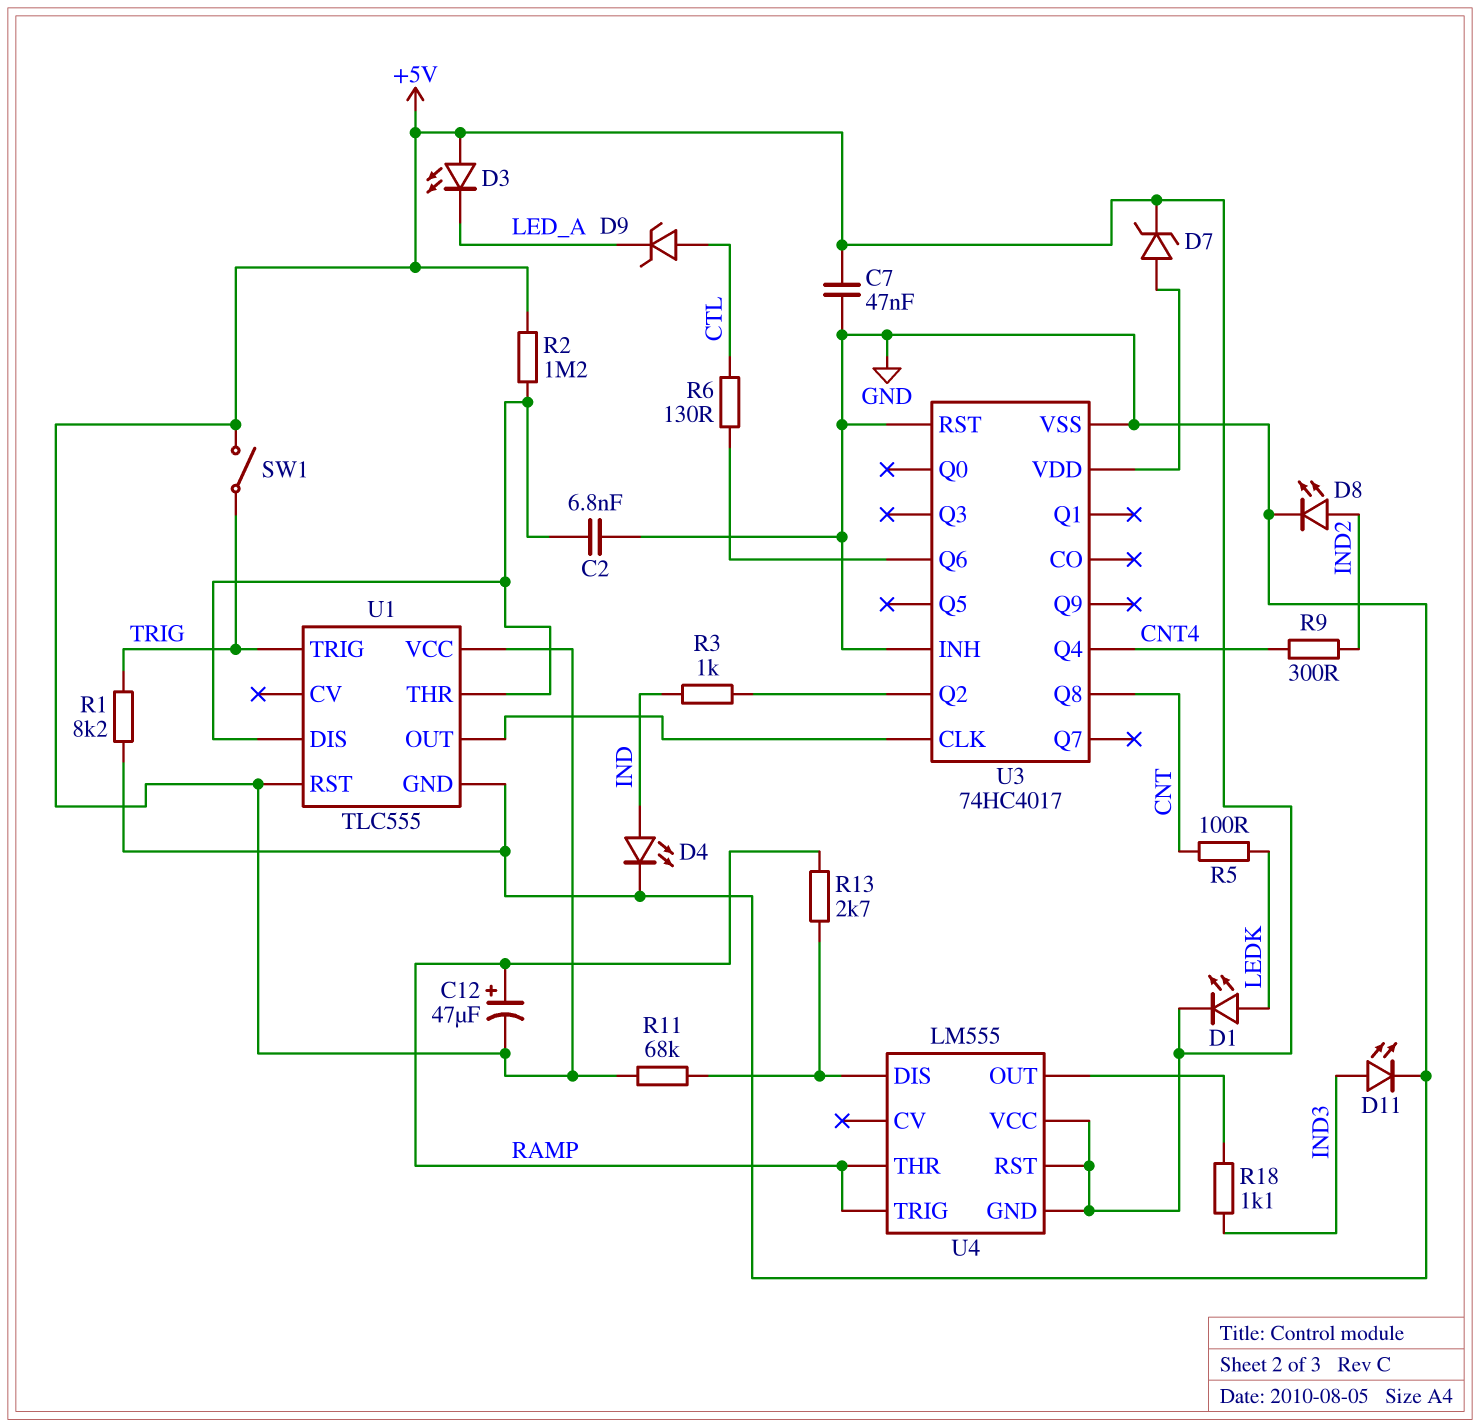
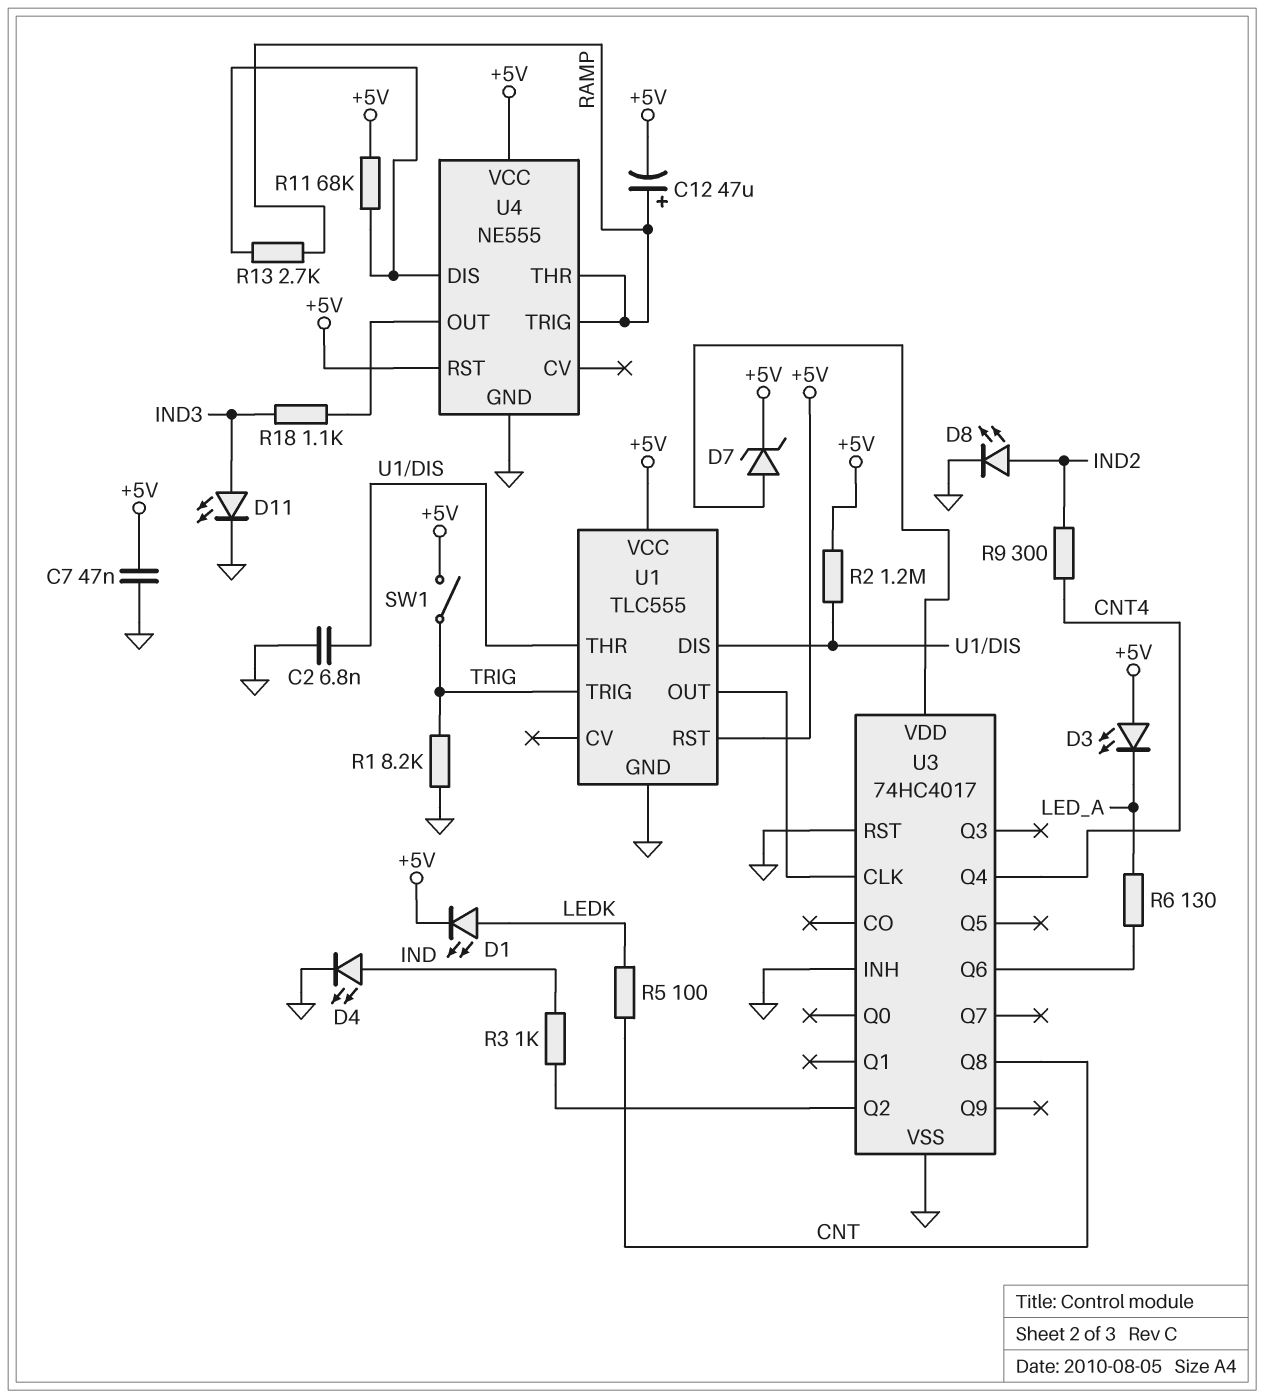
D9: zener (A CTL, K LED_A) -> none
R6: 130 (CTL, U3/Q6) -> 130 (LED_A, U3/Q6)
U4: LM555 -> NE555
U4 pin GND: +5V -> GND

